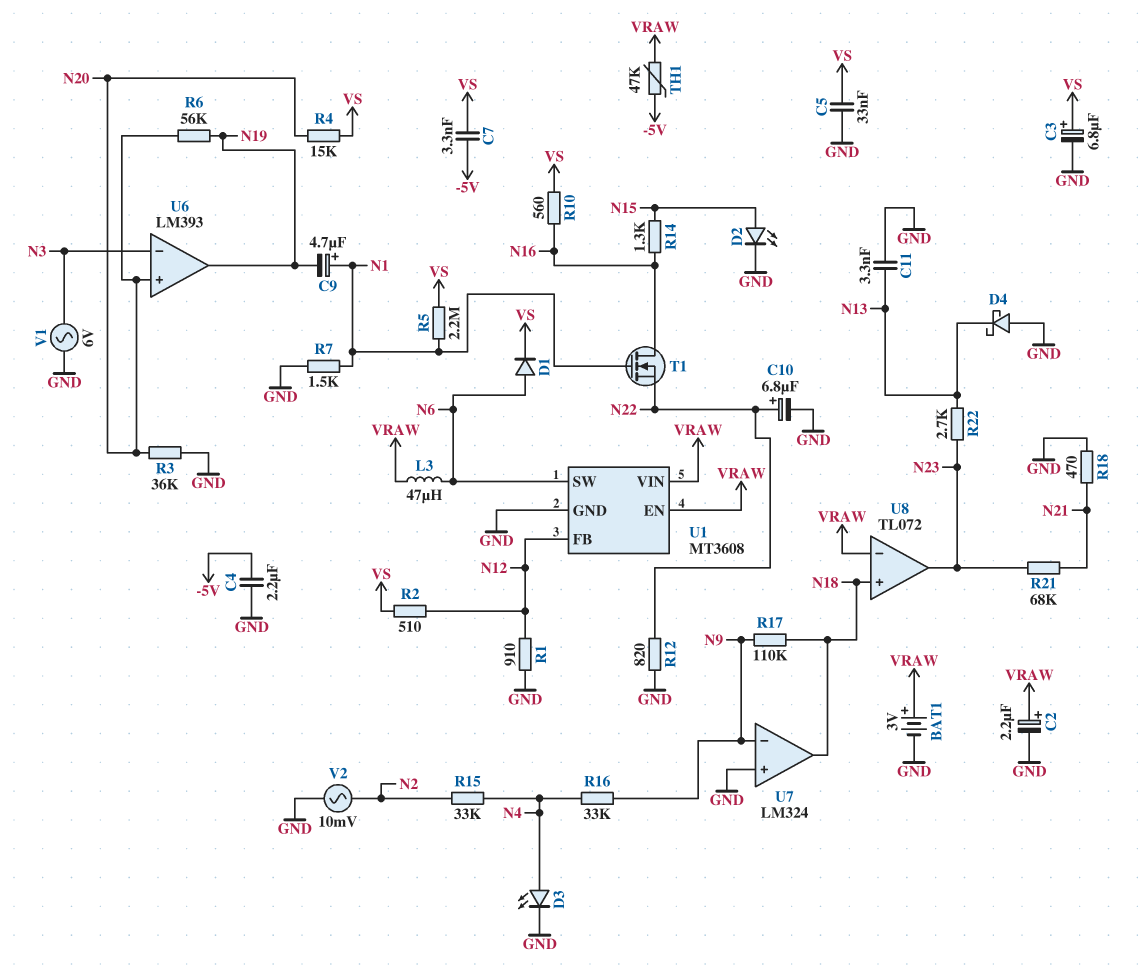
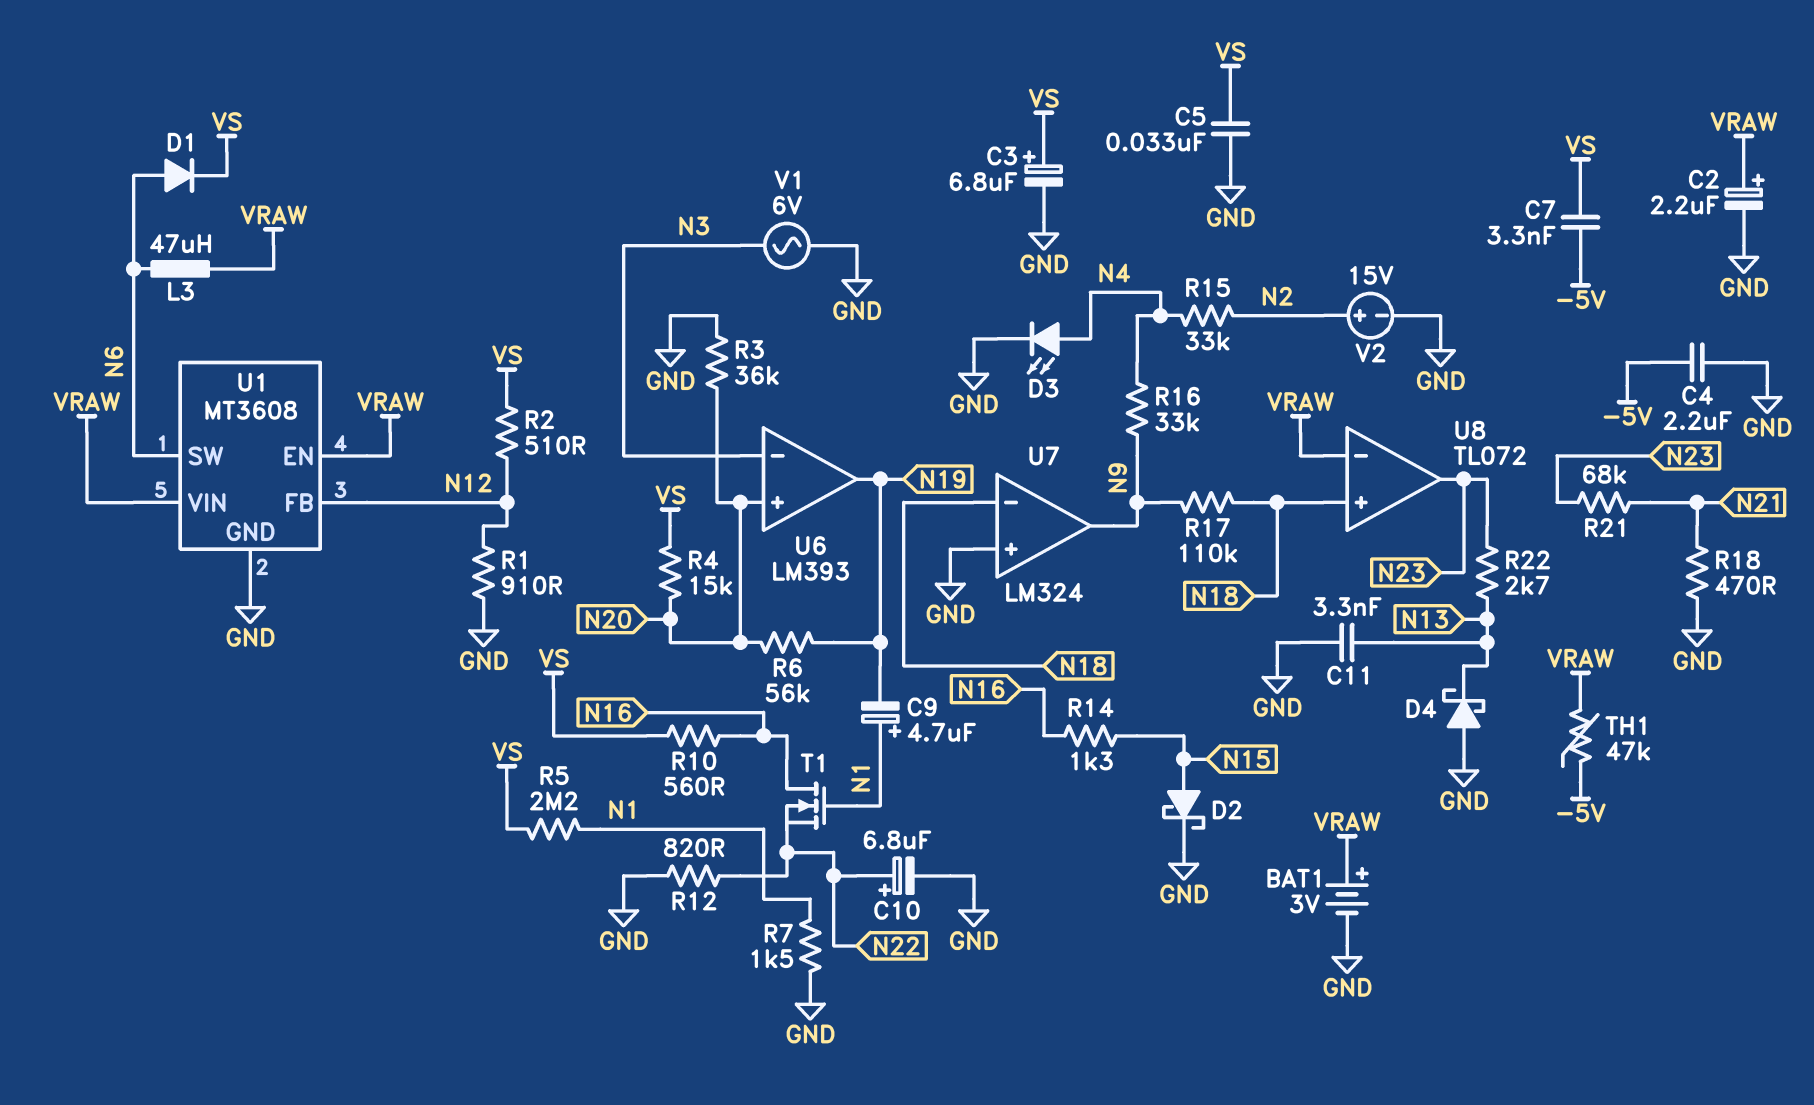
D2: LED (A N15, K GND) -> schottky (A N15, K GND)
U7 pin in-: N9 -> N18
U7 pin out: N18 -> N9
V2: AC 10mV (GND, N2) -> 15V (plus N2, minus GND)

